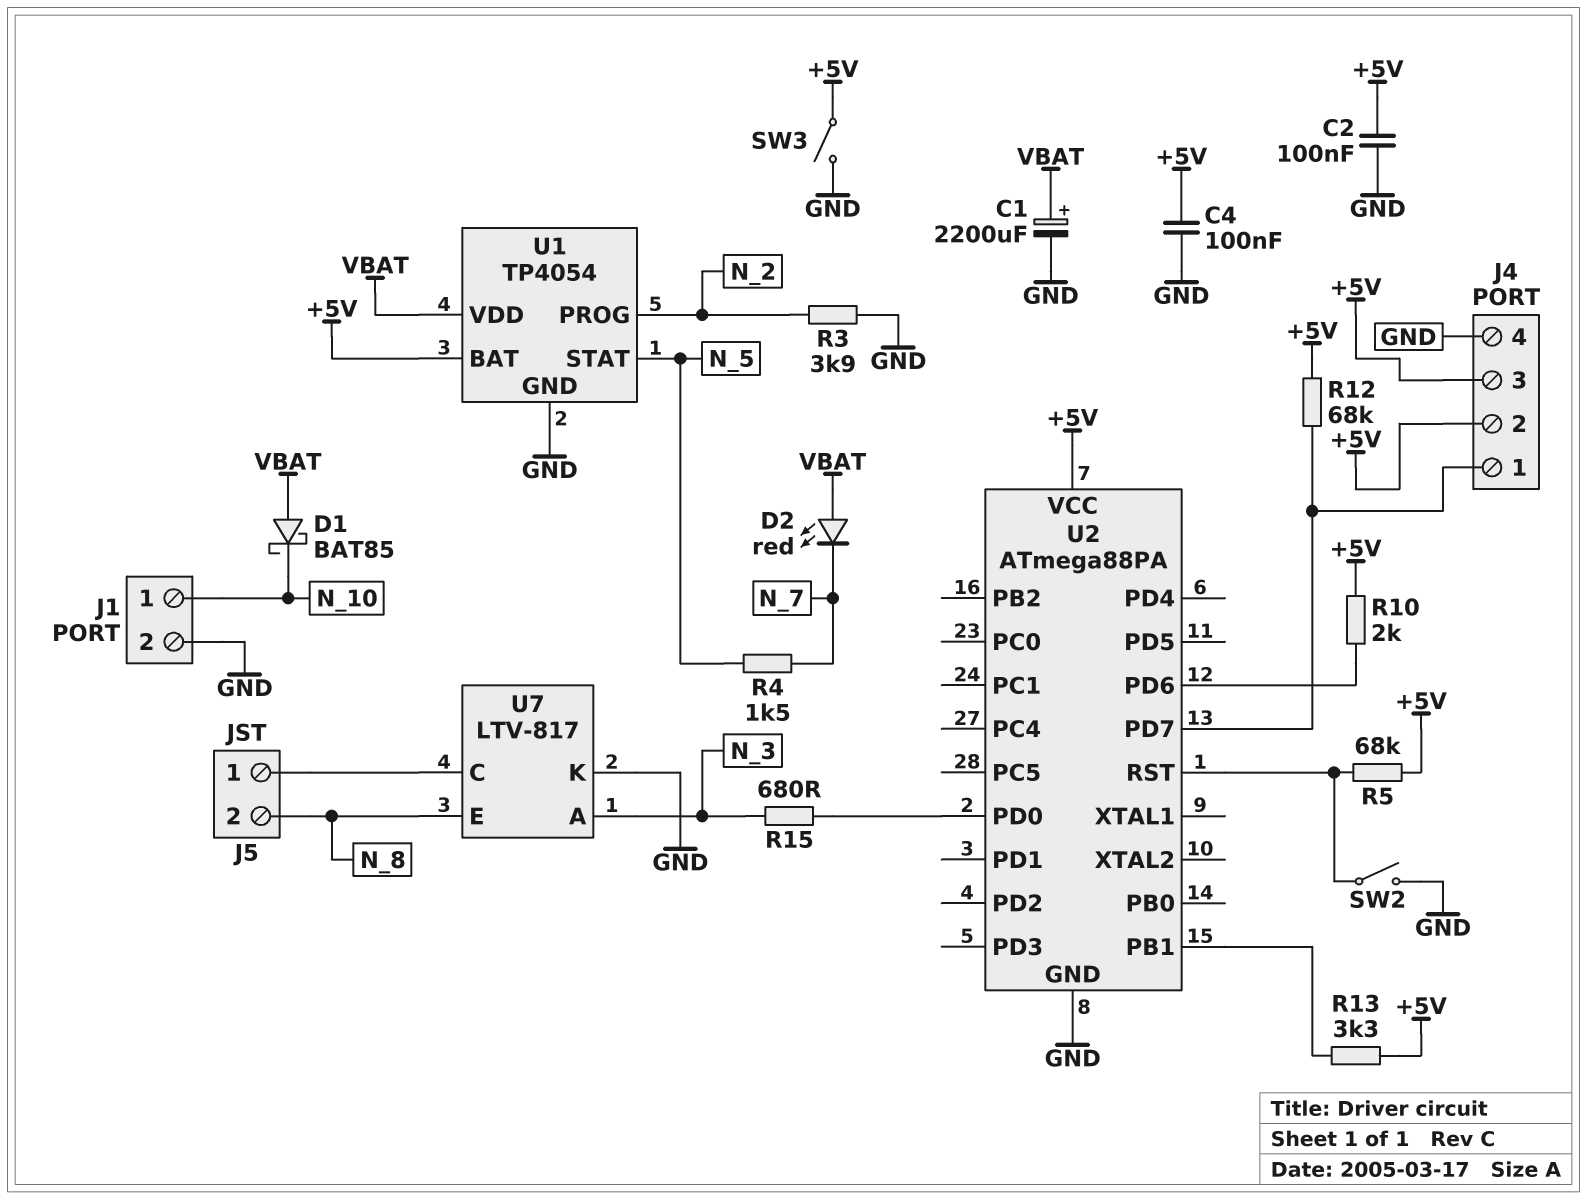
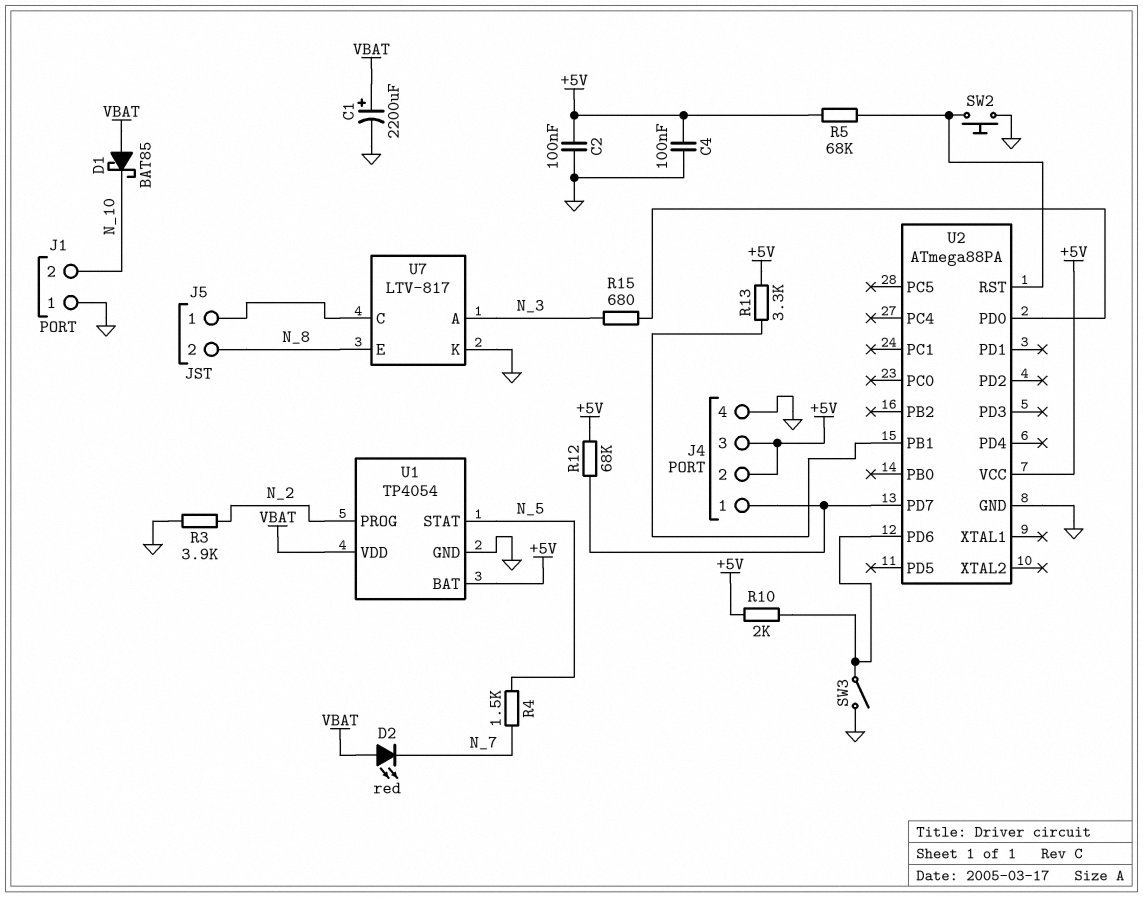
J1 pin 1: N_10 -> GND
J1 pin 2: GND -> N_10
SW2: switch (GND, U2/RST) -> button (GND, U2/RST)
SW3: switch (+5V, GND) -> switch (GND, U2/PD6)

